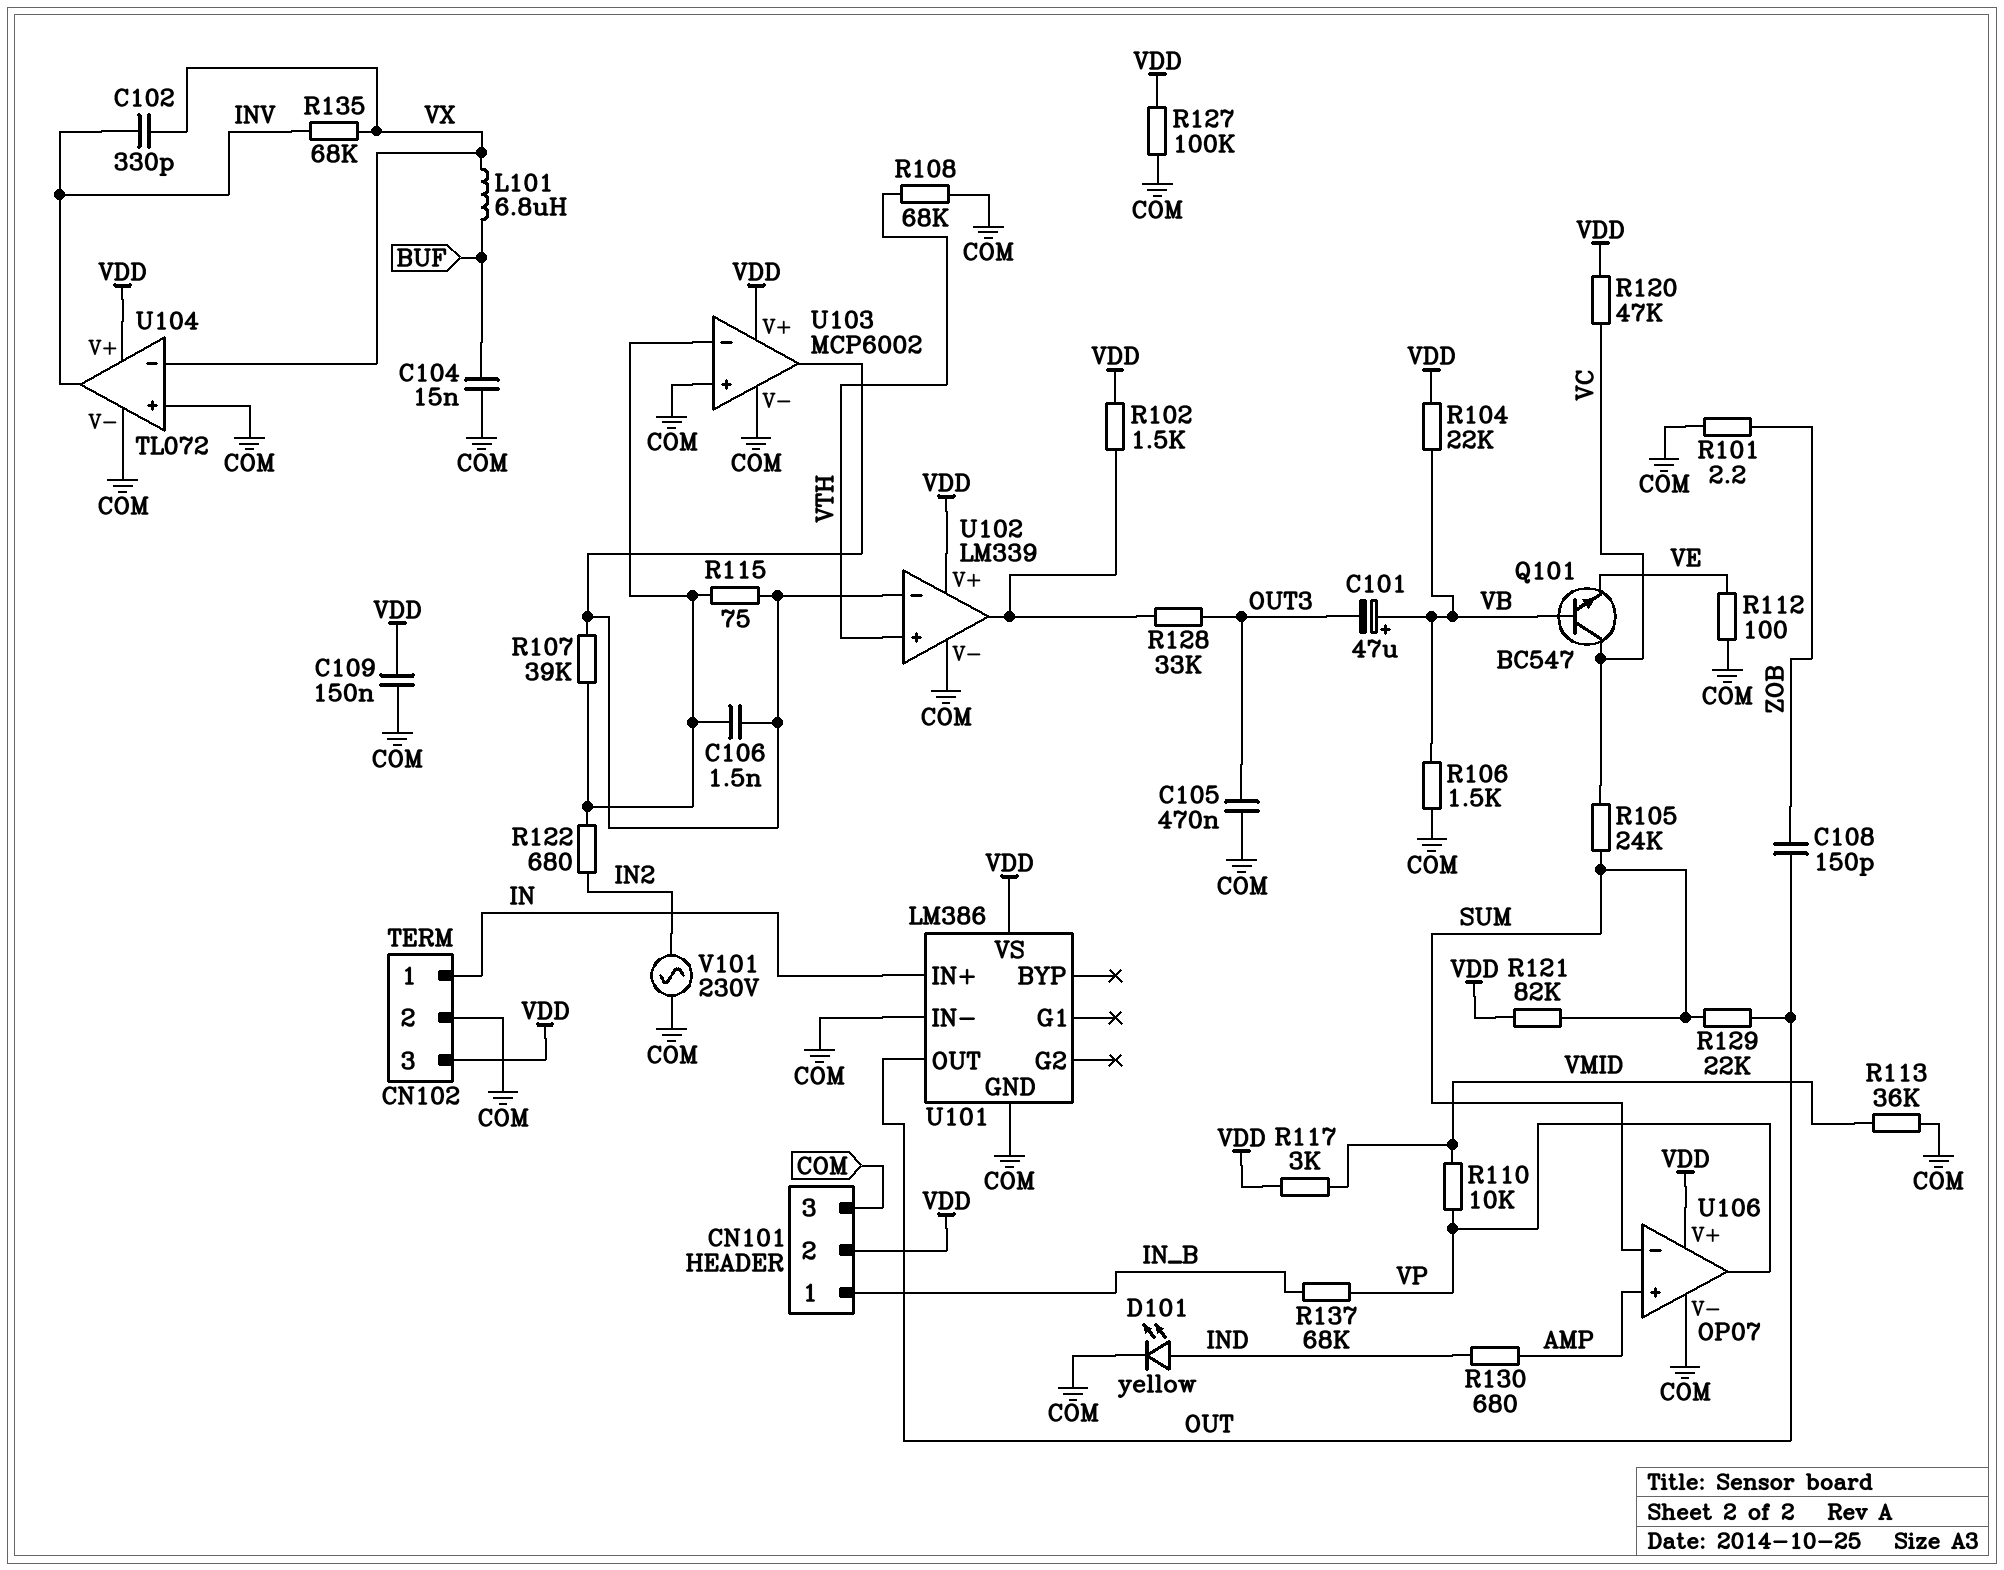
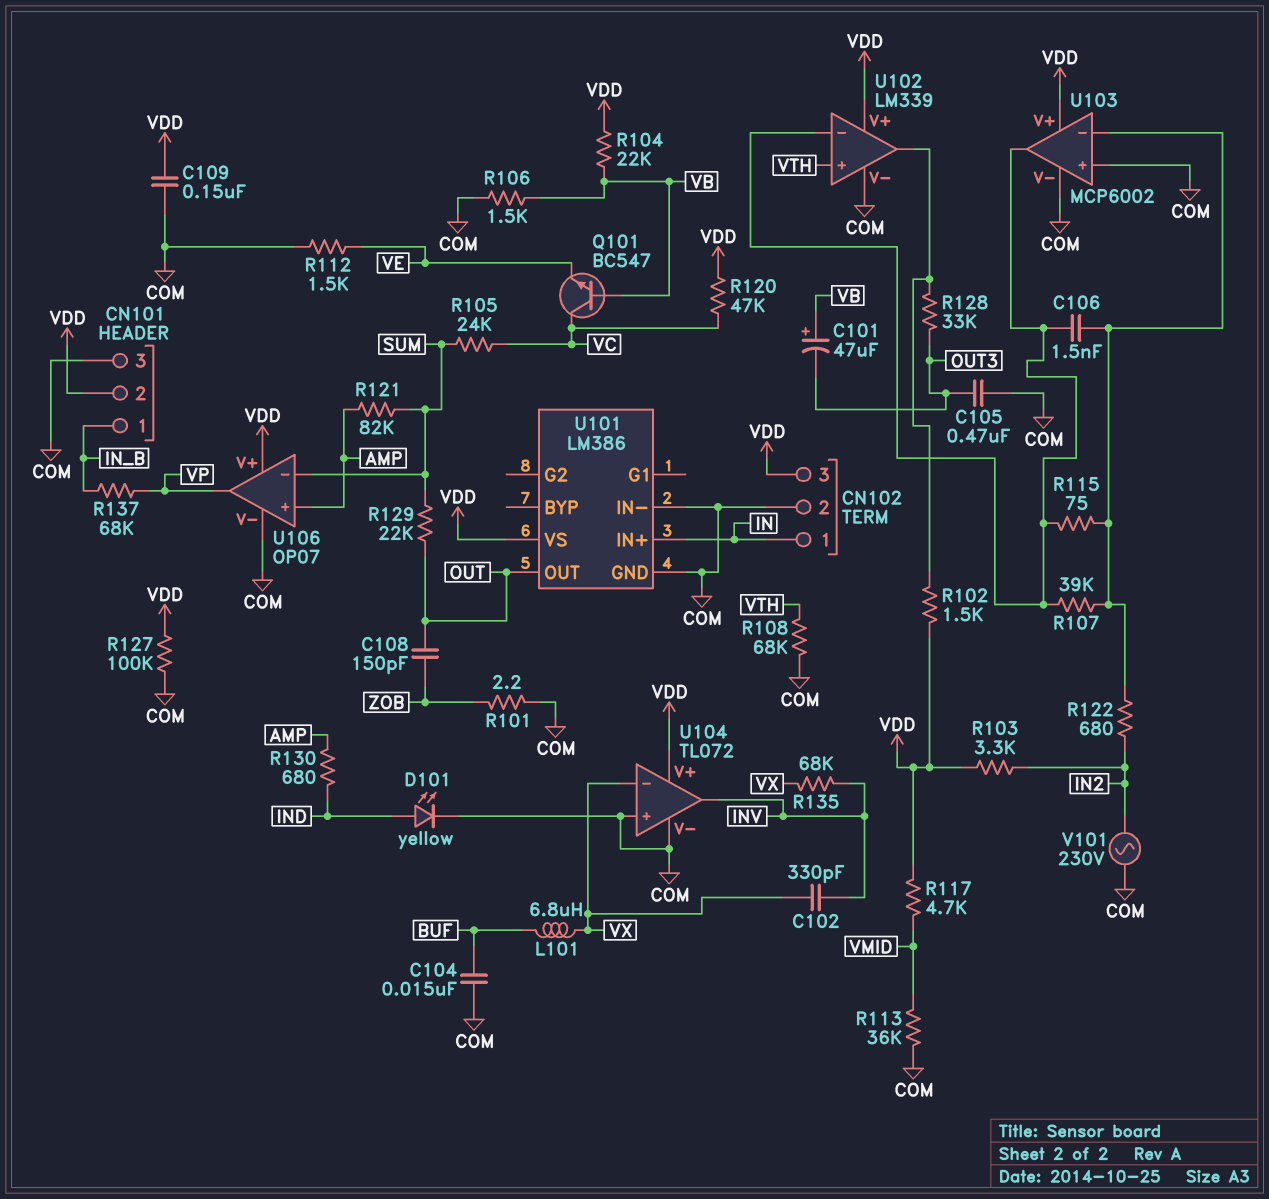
R103: none -> 3.3k (IN2, VDD)
R110: 10k (VMID, VP) -> none
R112: 100 (COM, VE) -> 1.5k (COM, VE)
R117: 3k (VDD, VMID) -> 4.7k (VDD, VMID)
R121: 82k (SUM, VDD) -> 82k (AMP, SUM)

